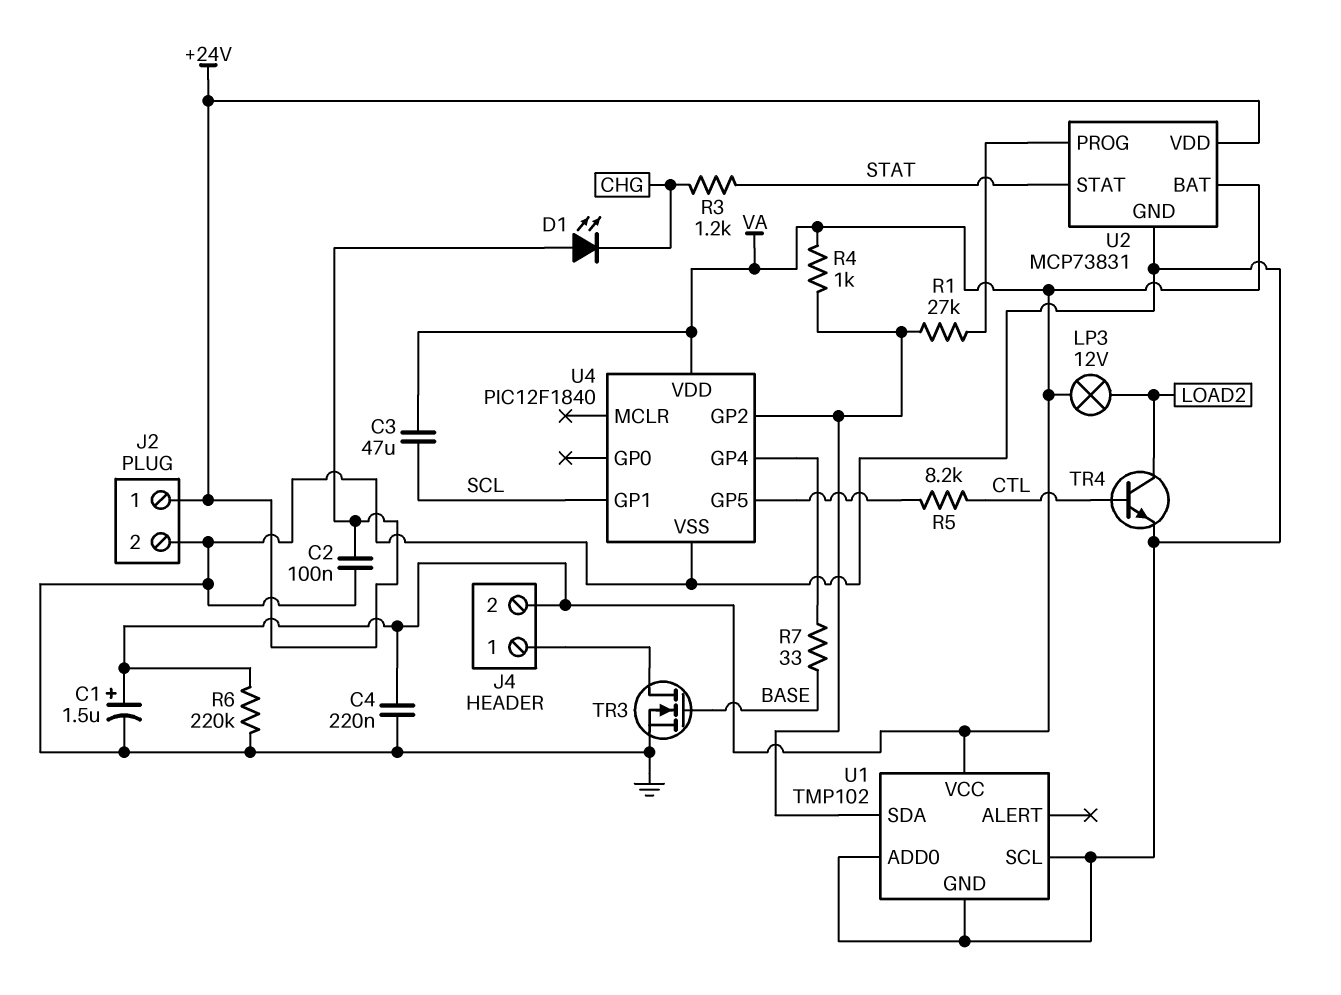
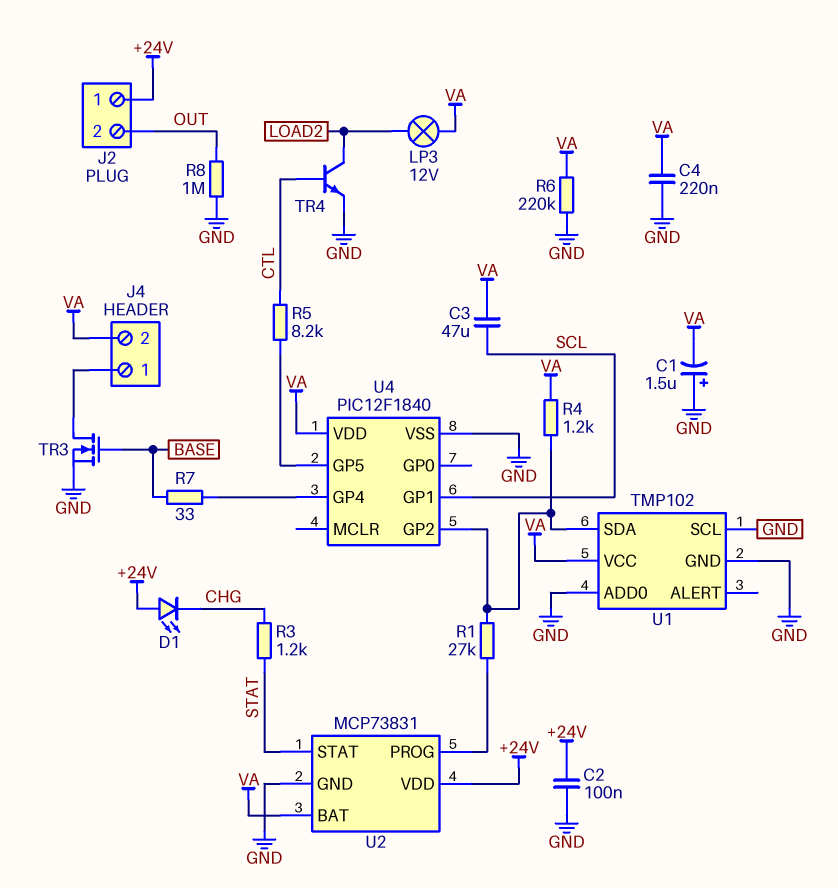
C1: 1.5uF (plus VA, minus GND) -> 1.5uF (plus GND, minus VA)
J2 pin 2: GND -> OUT
R4: 1k (U1/SDA, VA) -> 1.2k (U1/SDA, VA)
R8: none -> 1M (GND, OUT)

